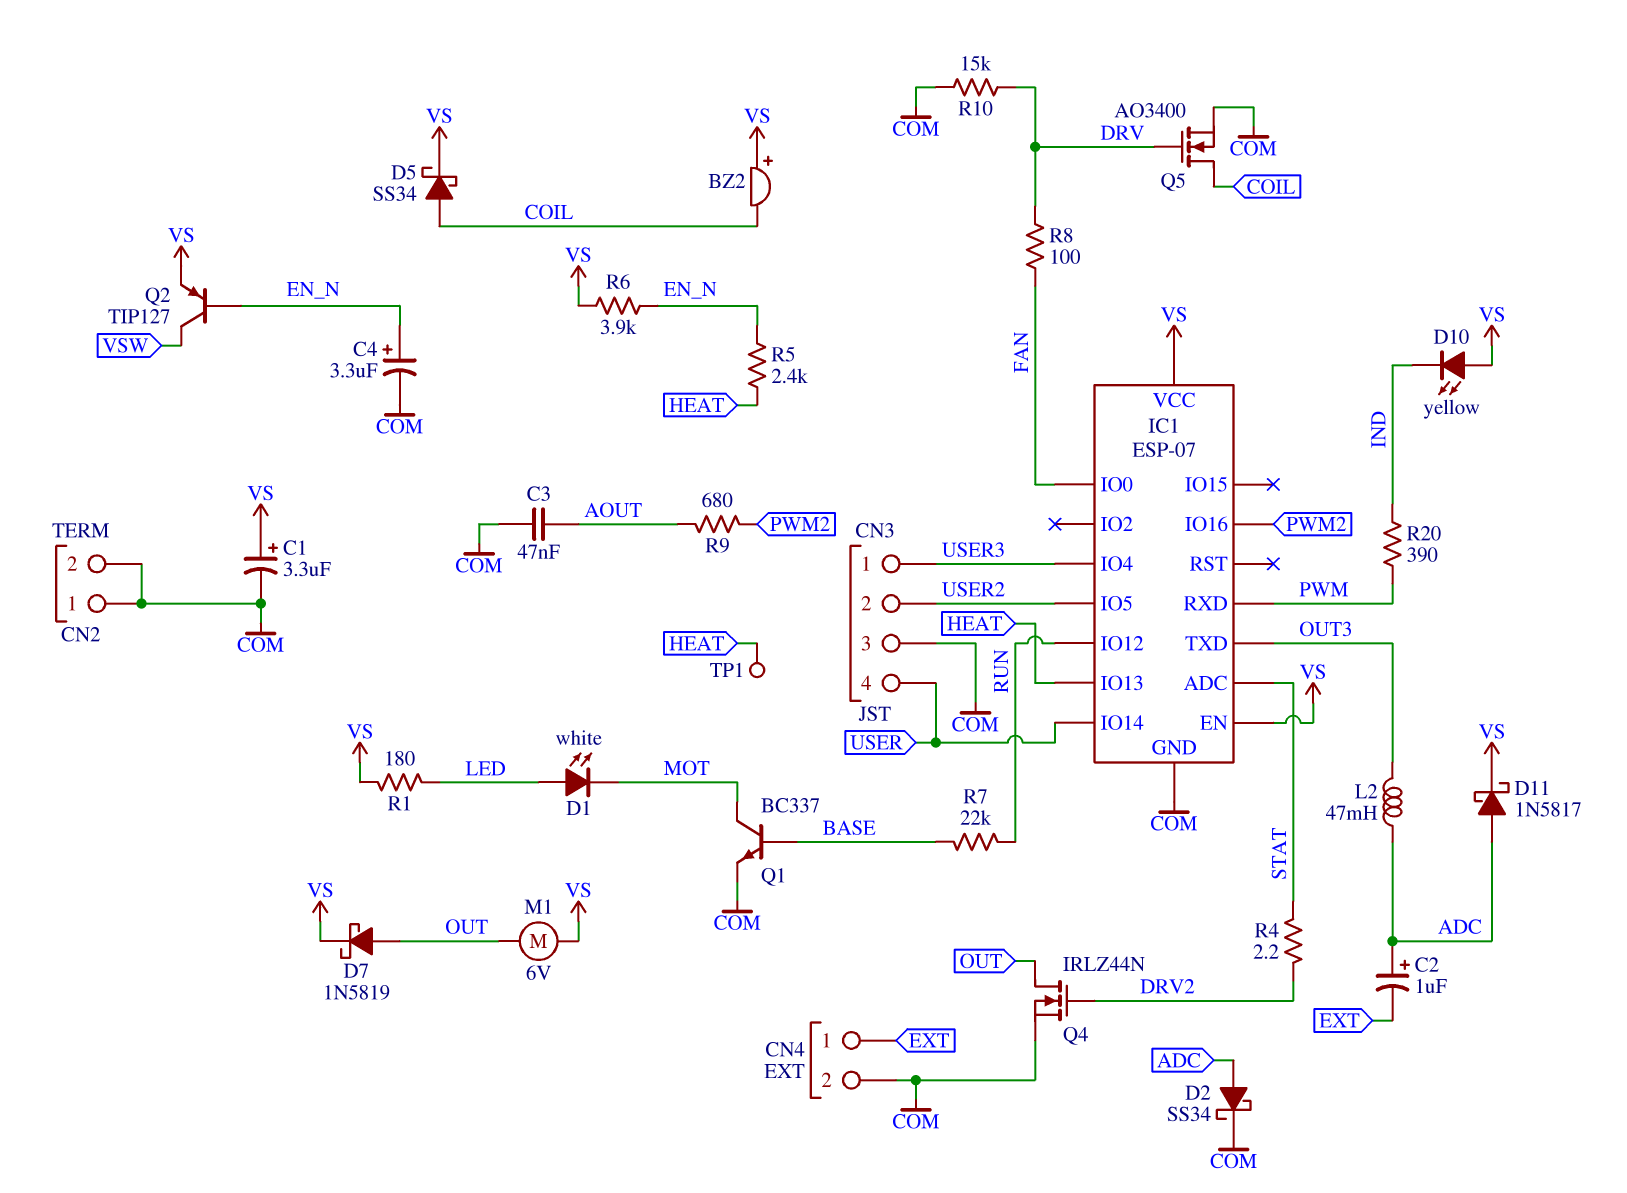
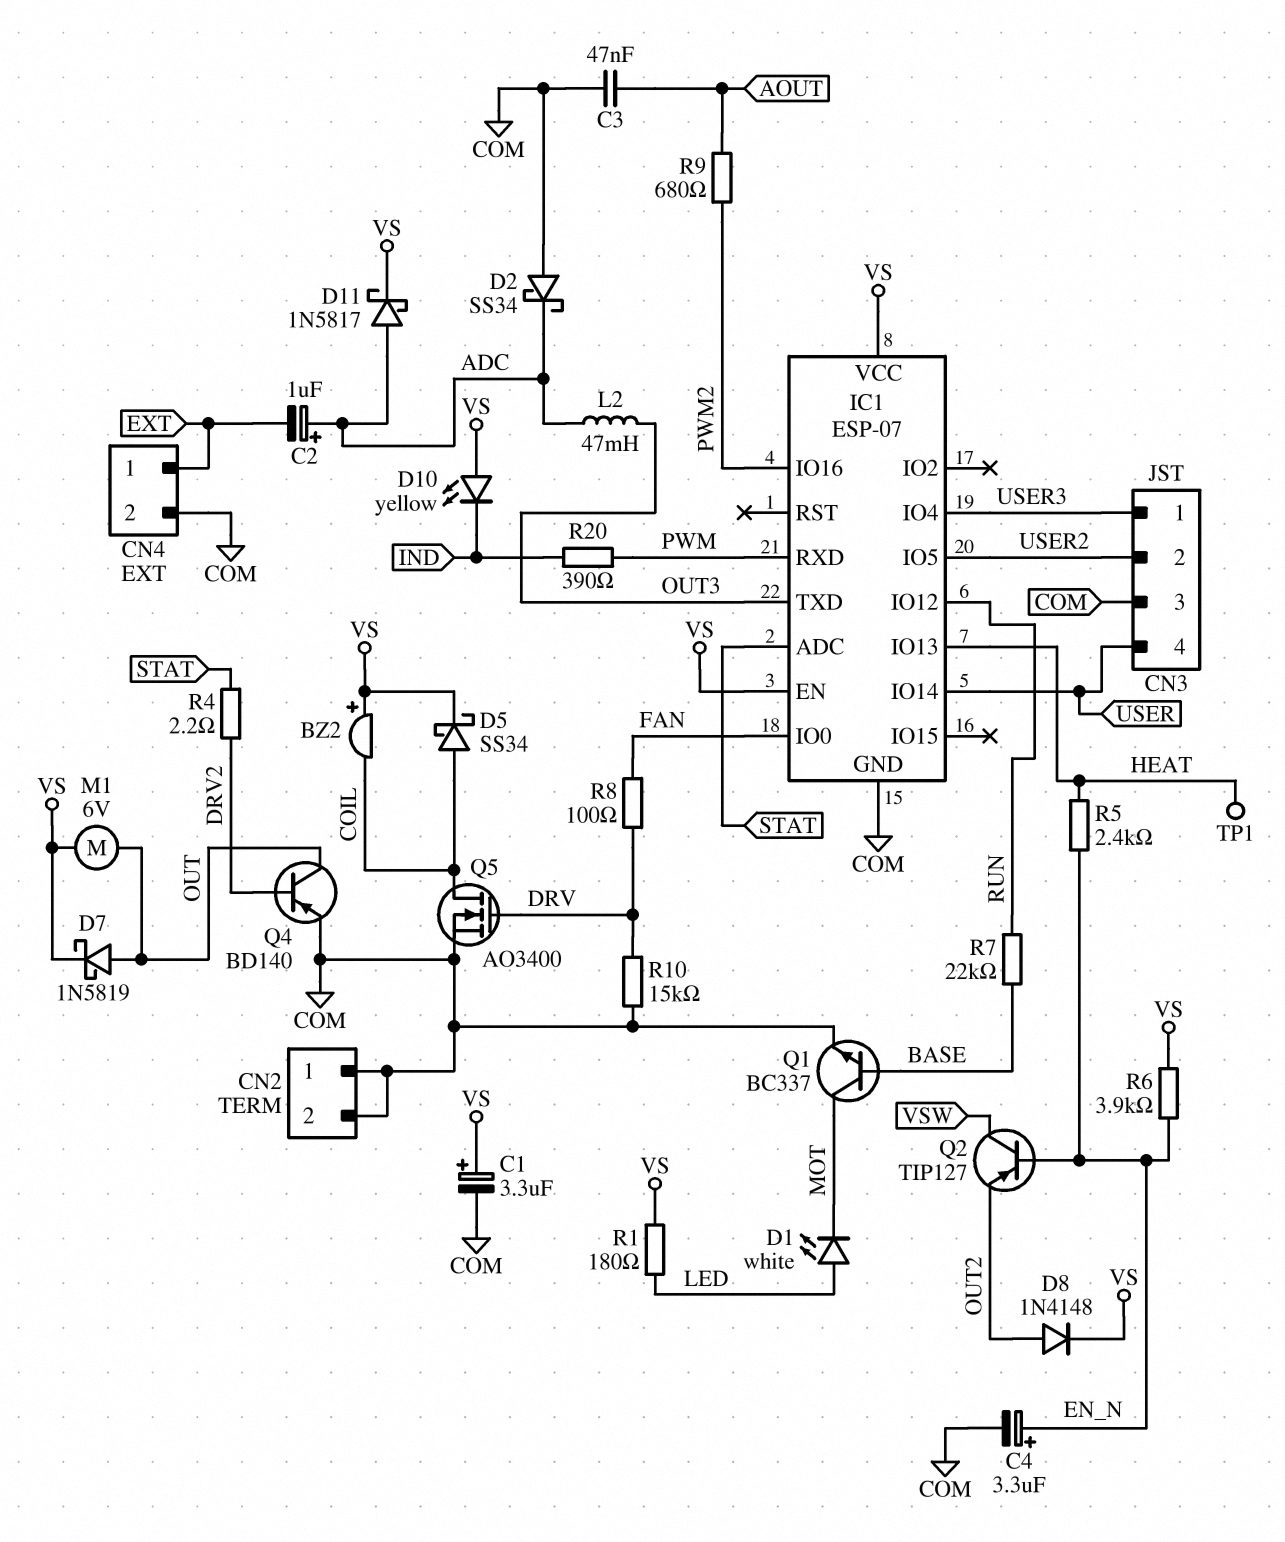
D2: schottky SS34 (A ADC, K COM) -> schottky SS34 (A COM, K ADC)
D8: none -> diode 1N4148 (A OUT2, K VS)
Q2: PNP TIP127 (B EN_N, C VSW, E VS) -> PNP TIP127 (B EN_N, C VSW, E OUT2)
Q4: NMOS IRLZ44N (G DRV2, D OUT, S COM) -> PNP BD140 (B DRV2, C OUT, E COM)

